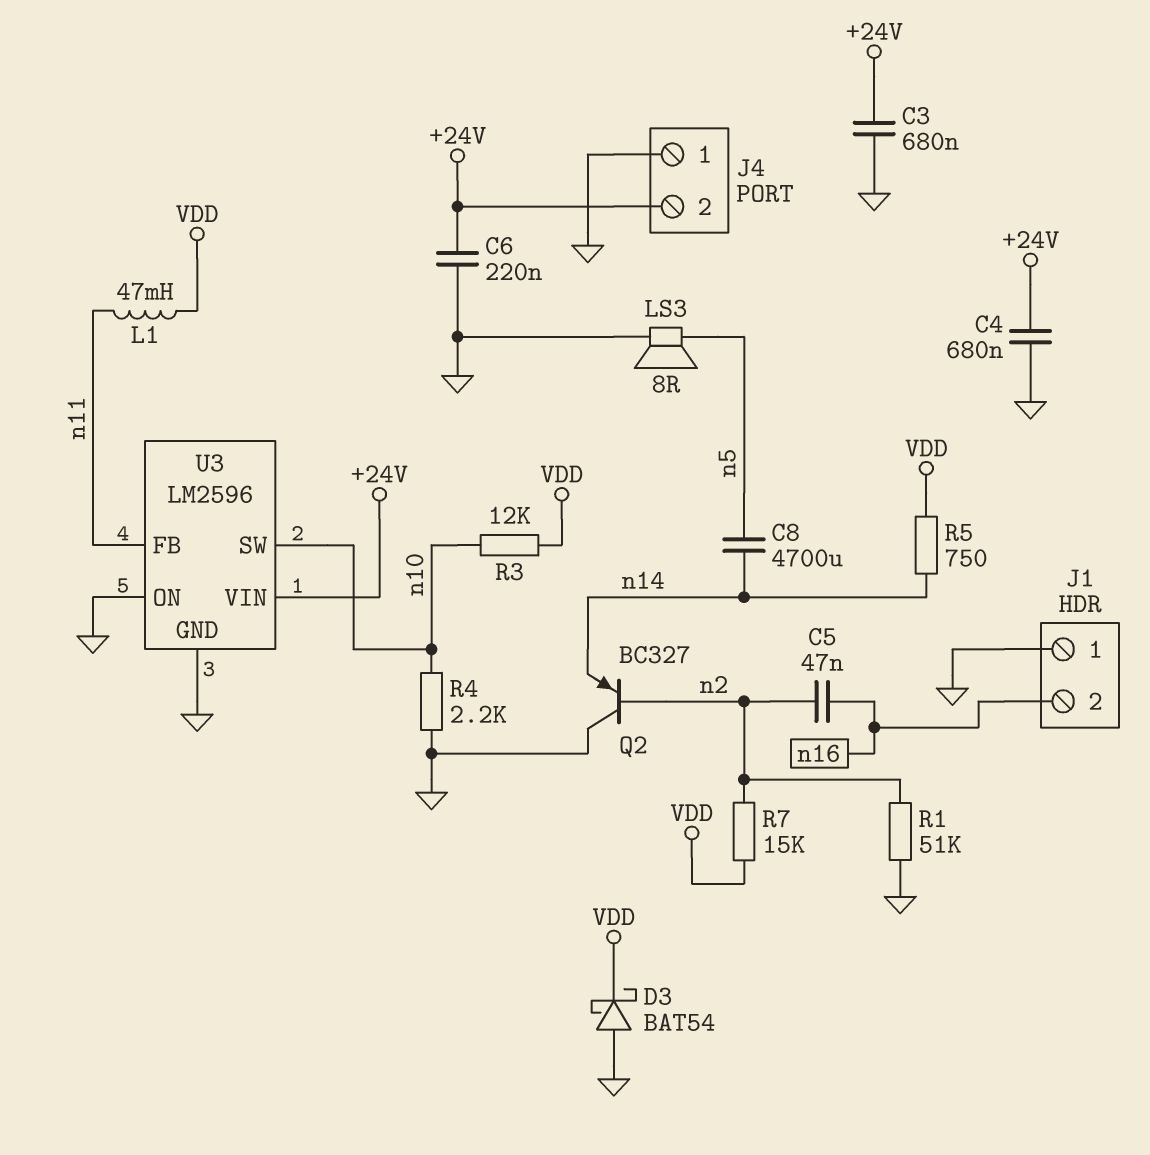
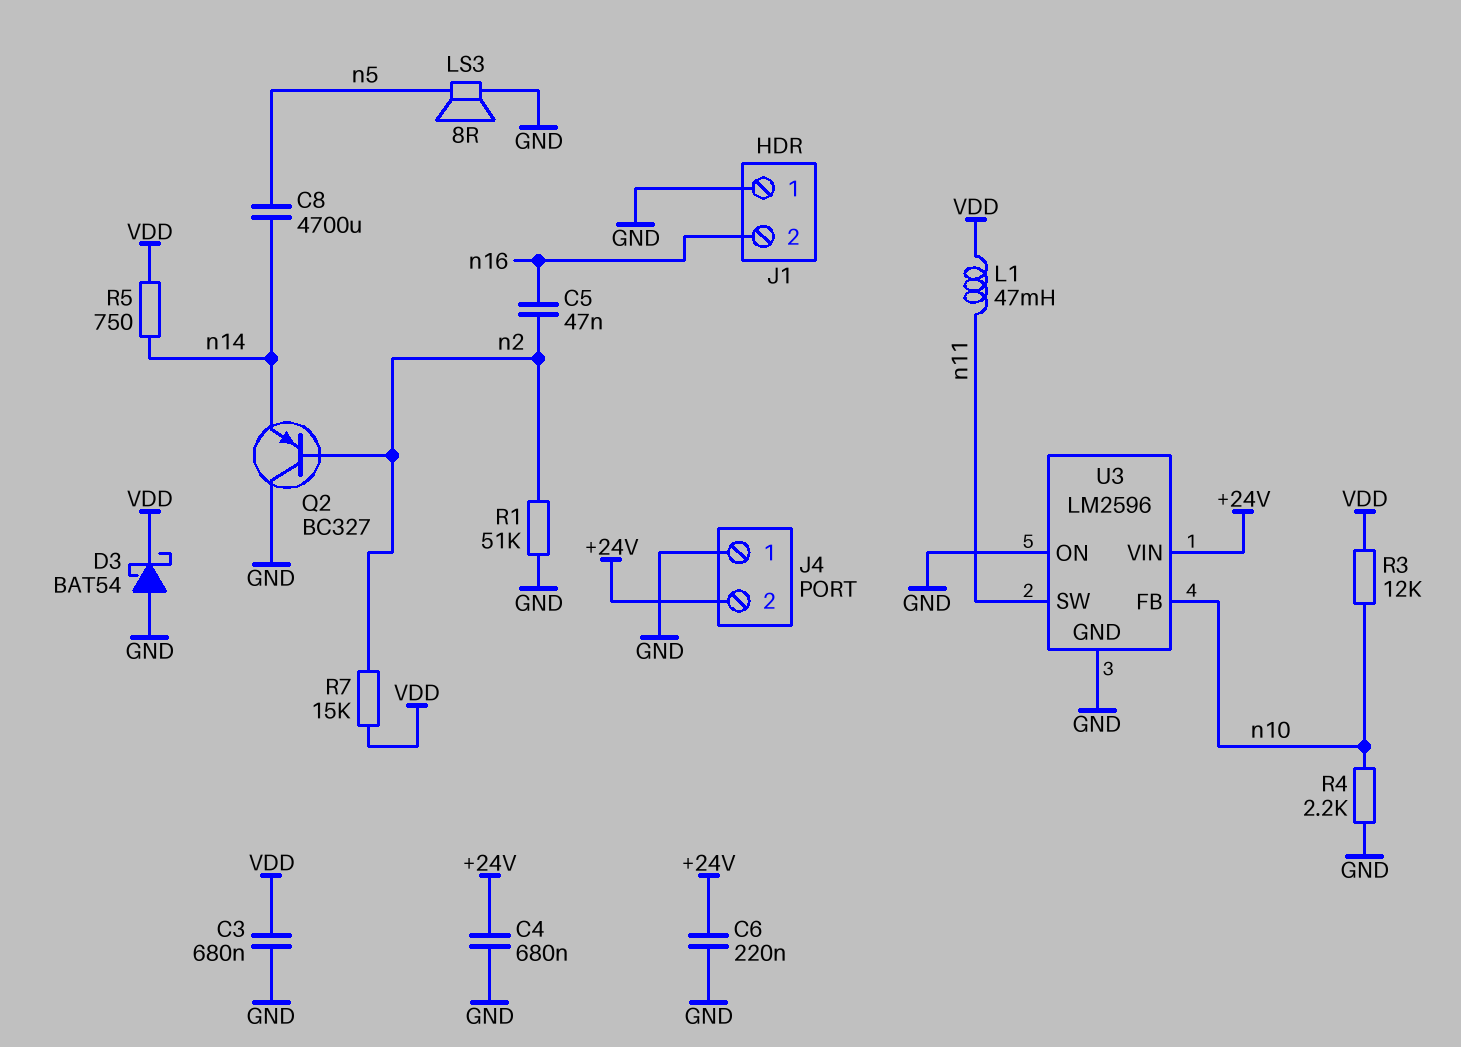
C3: 680nF (+24V, GND) -> 680nF (GND, VDD)
U3 pin FB: n11 -> n10
U3 pin SW: n10 -> n11

